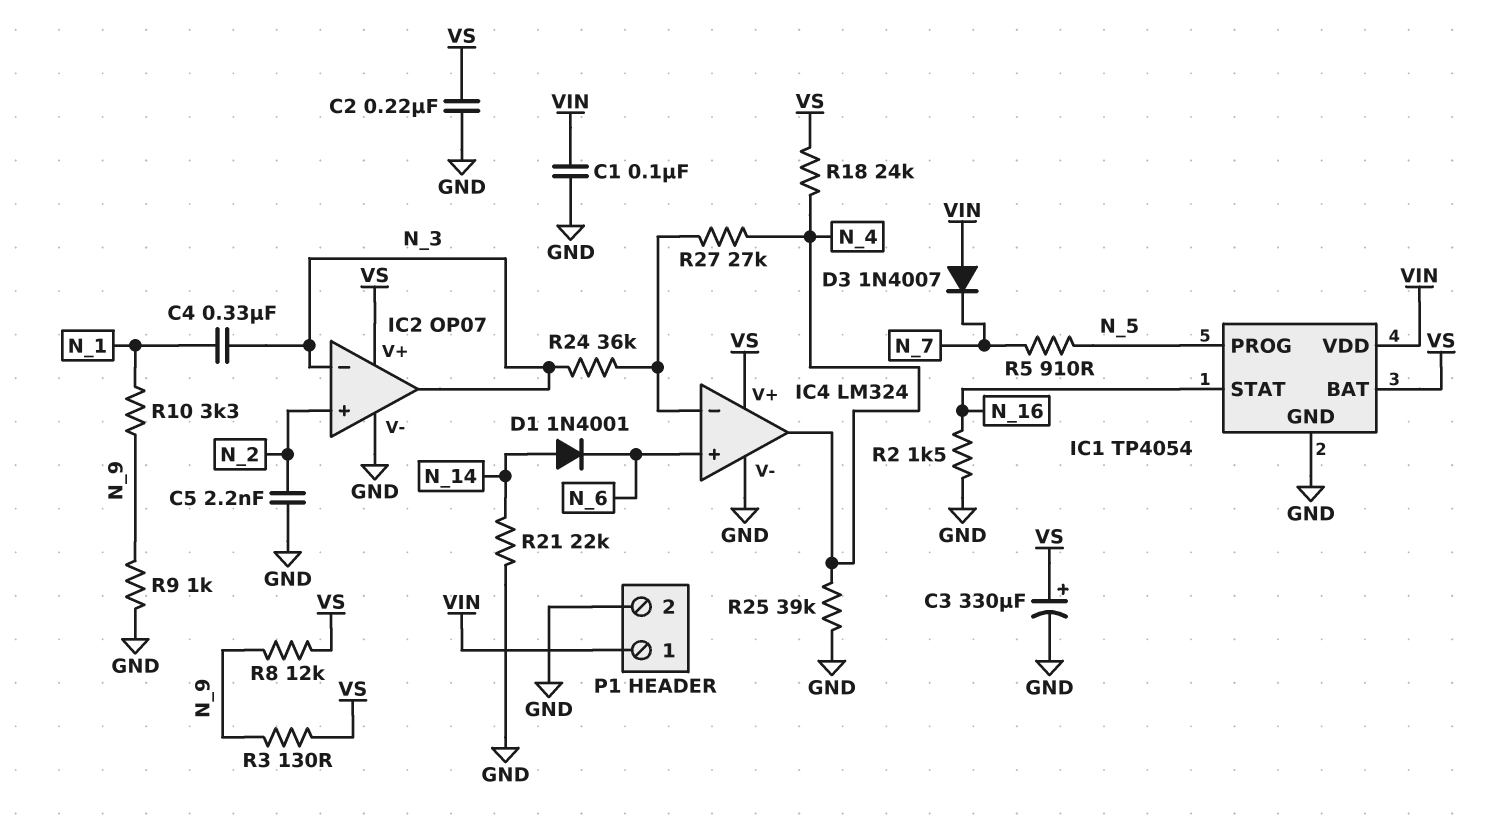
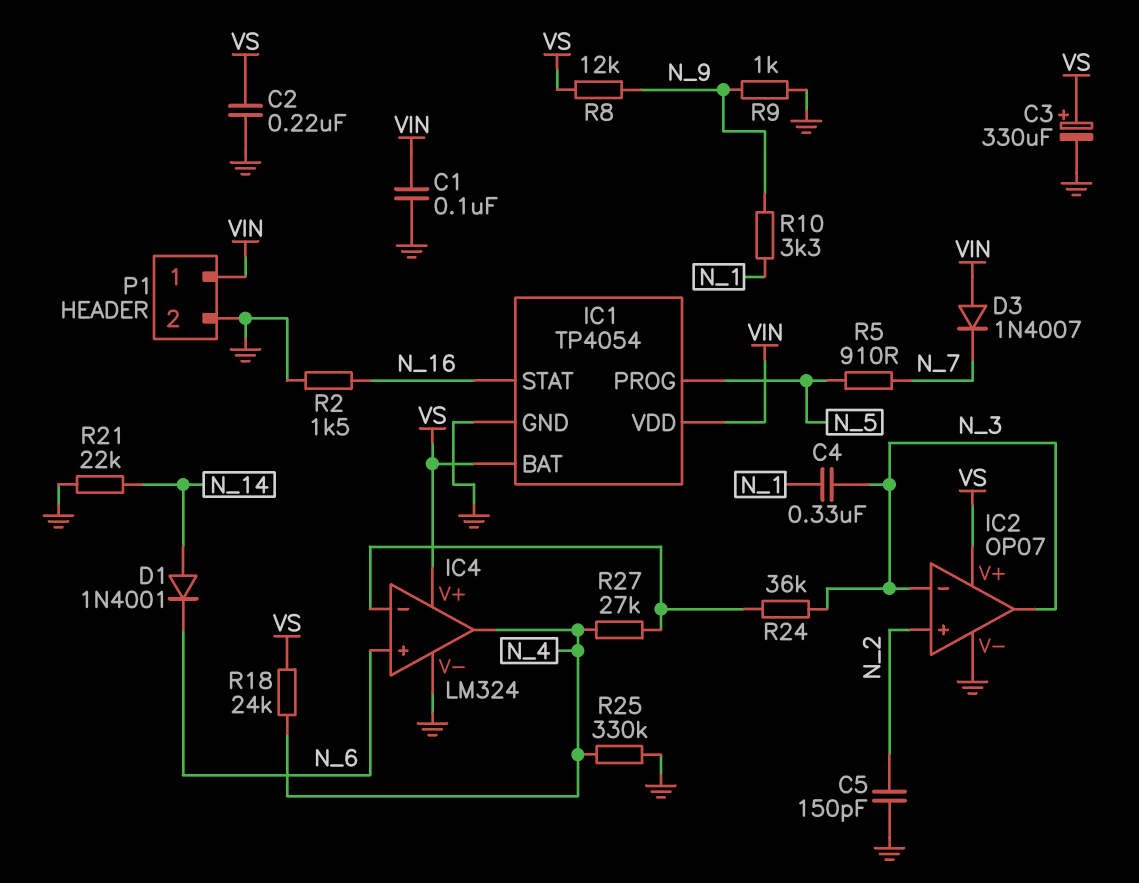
C5: 2.2nF (GND, N_2) -> 150pF (GND, N_2)
R3: 130 (N_9, VS) -> none
R25: 39k (GND, N_4) -> 330k (GND, N_4)

